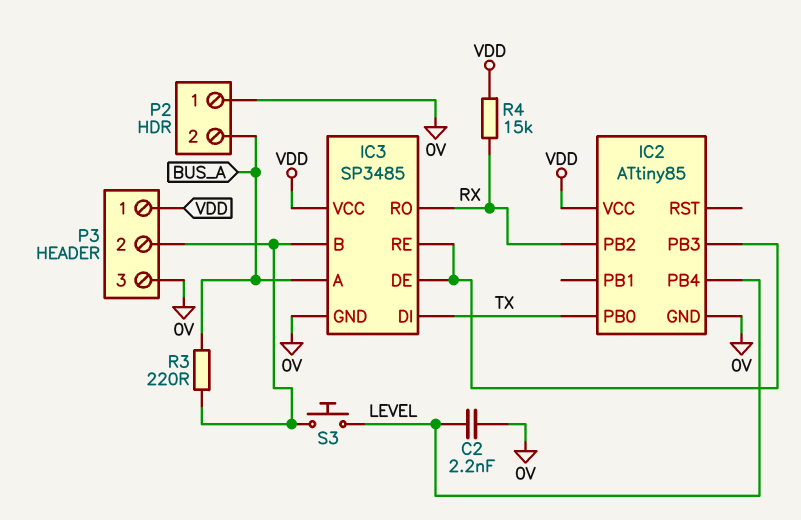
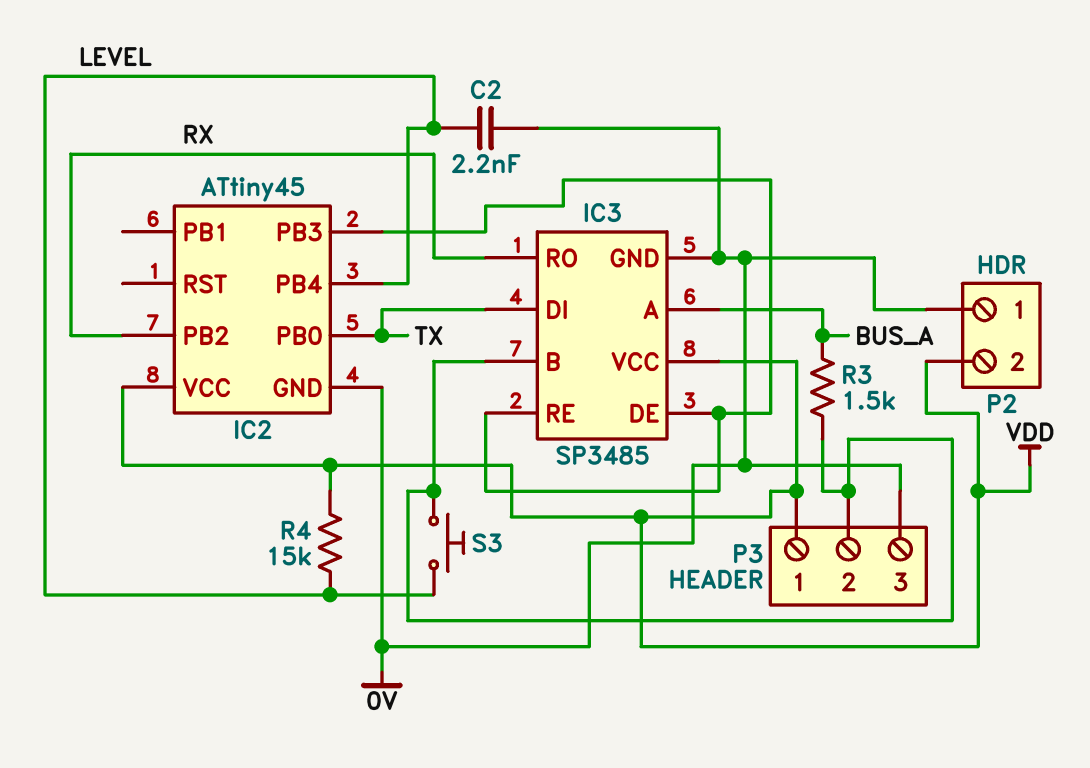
IC2: ATtiny85 -> ATtiny45
P2 pin 2: BUS_A -> VDD
R3: 220 (BUS_A, IC3/B) -> 1.5k (BUS_A, IC3/B)
R4: 15k (RX, VDD) -> 15k (LEVEL, VDD)

